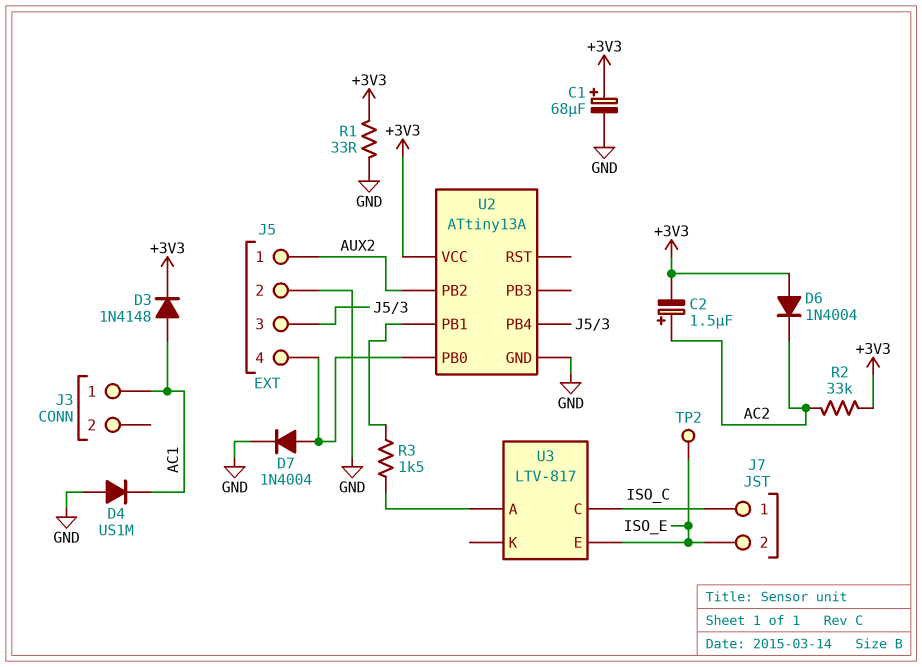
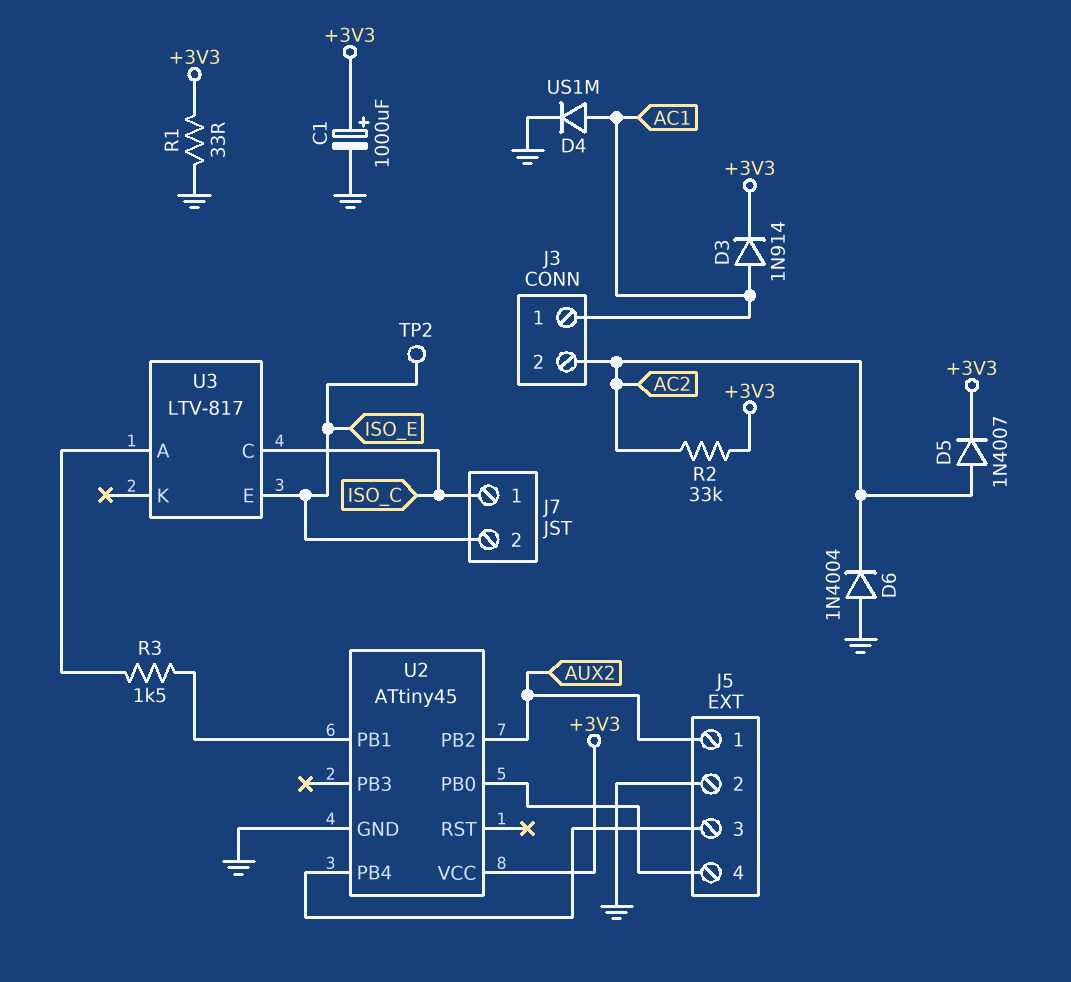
C1: 68uF (plus +3V3, minus GND) -> 1000uF (plus +3V3, minus GND)
C2: 1.5uF (plus AC2, minus +3V3) -> none
D3: diode 1N4148 (A AC1, K +3V3) -> diode 1N914 (A AC1, K +3V3)
D4: diode US1M (A GND, K AC1) -> diode US1M (A AC1, K GND)
D5: none -> diode 1N4007 (A AC2, K +3V3)
D6: diode 1N4004 (A +3V3, K AC2) -> diode 1N4004 (A GND, K AC2)
D7: diode 1N4004 (A J5/4, K GND) -> none
J3 pin 2: none -> AC2
U2: ATtiny13A -> ATtiny45

